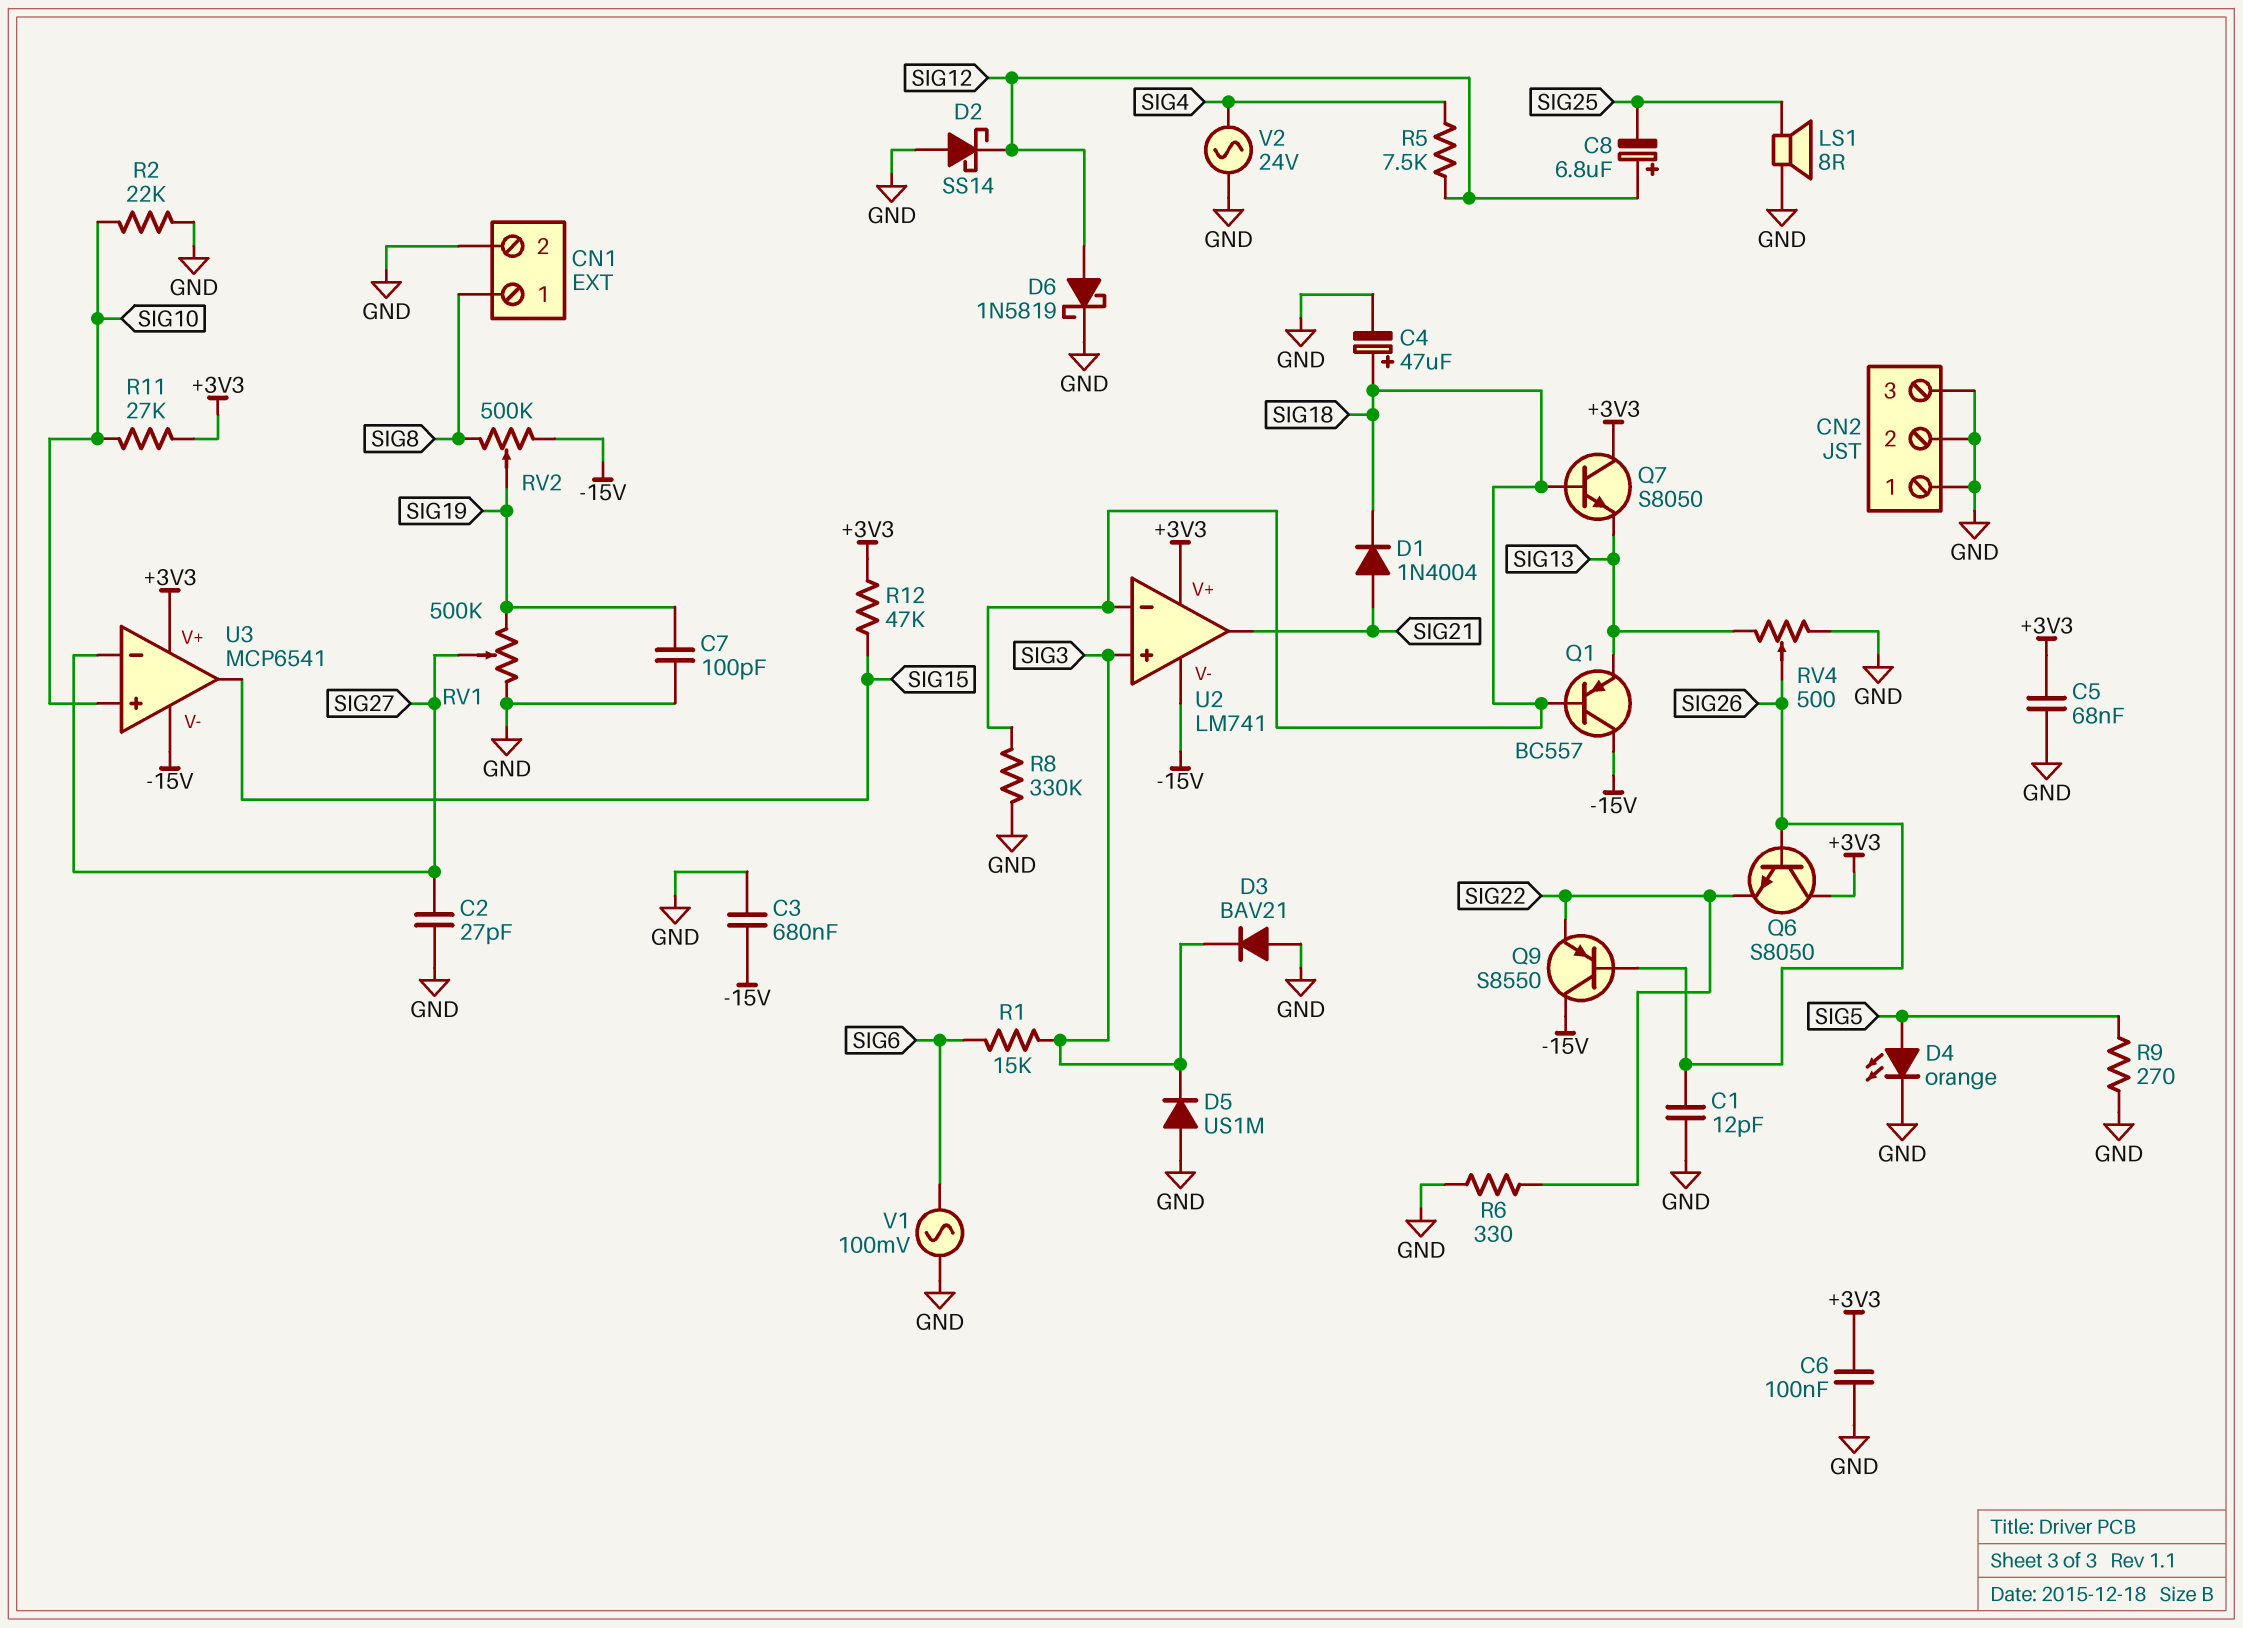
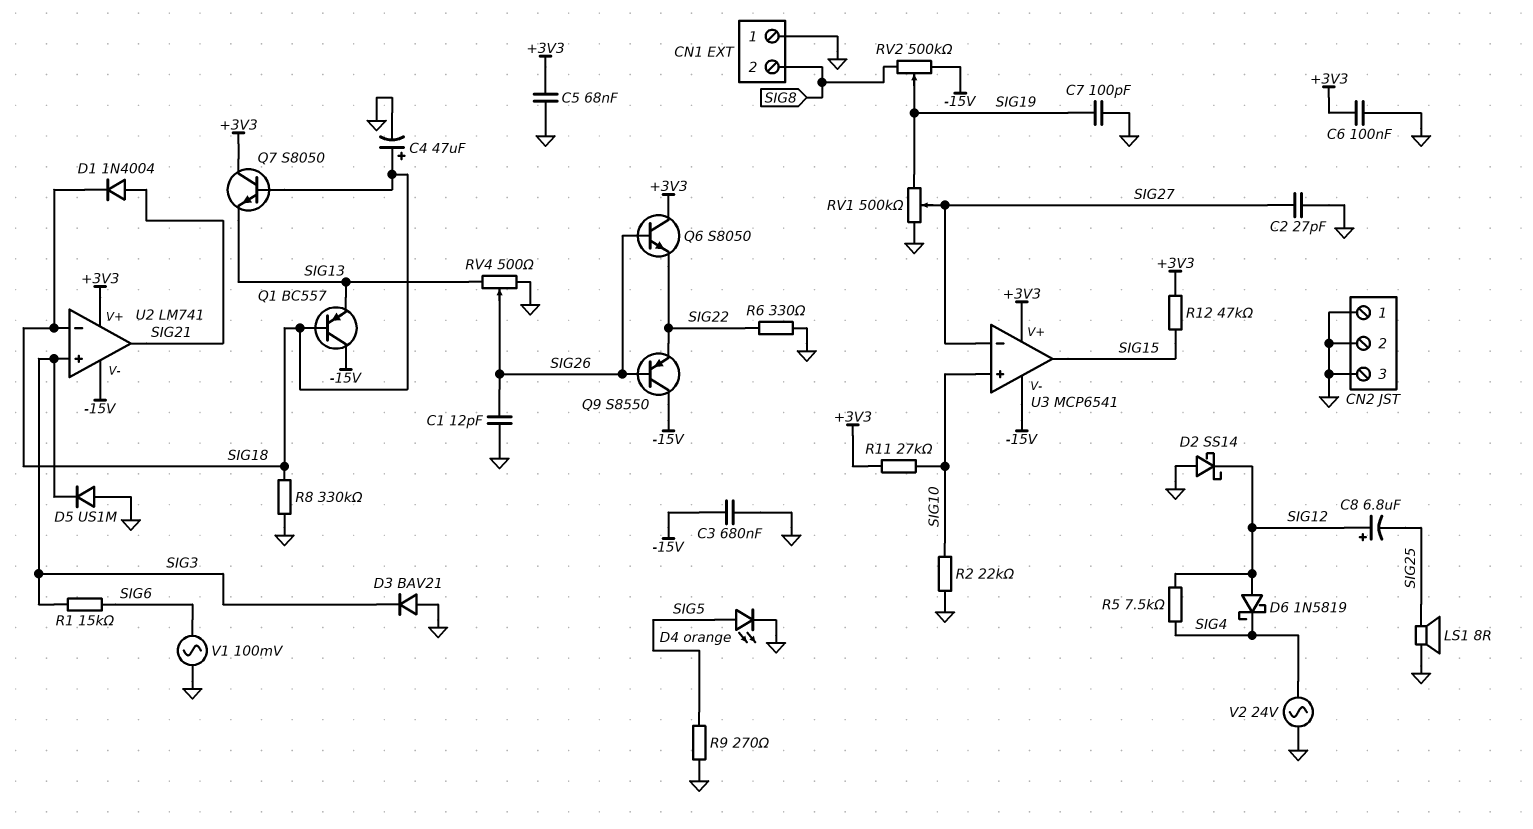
CN1 pin 1: SIG8 -> GND
CN1 pin 2: GND -> SIG8
D6: schottky 1N5819 (A SIG12, K GND) -> schottky 1N5819 (A SIG12, K SIG4)

